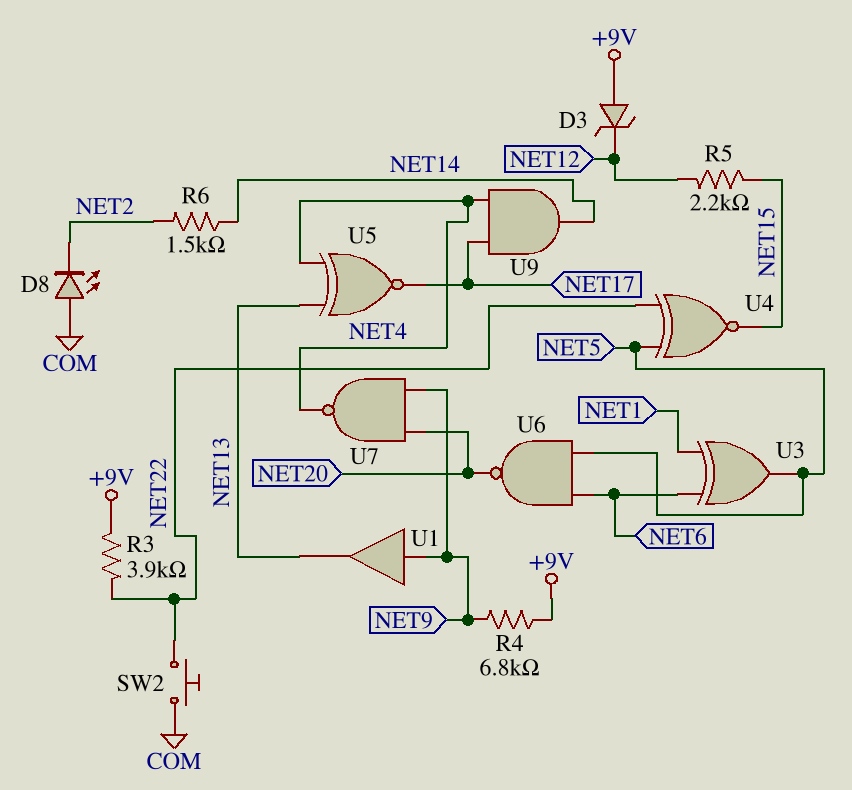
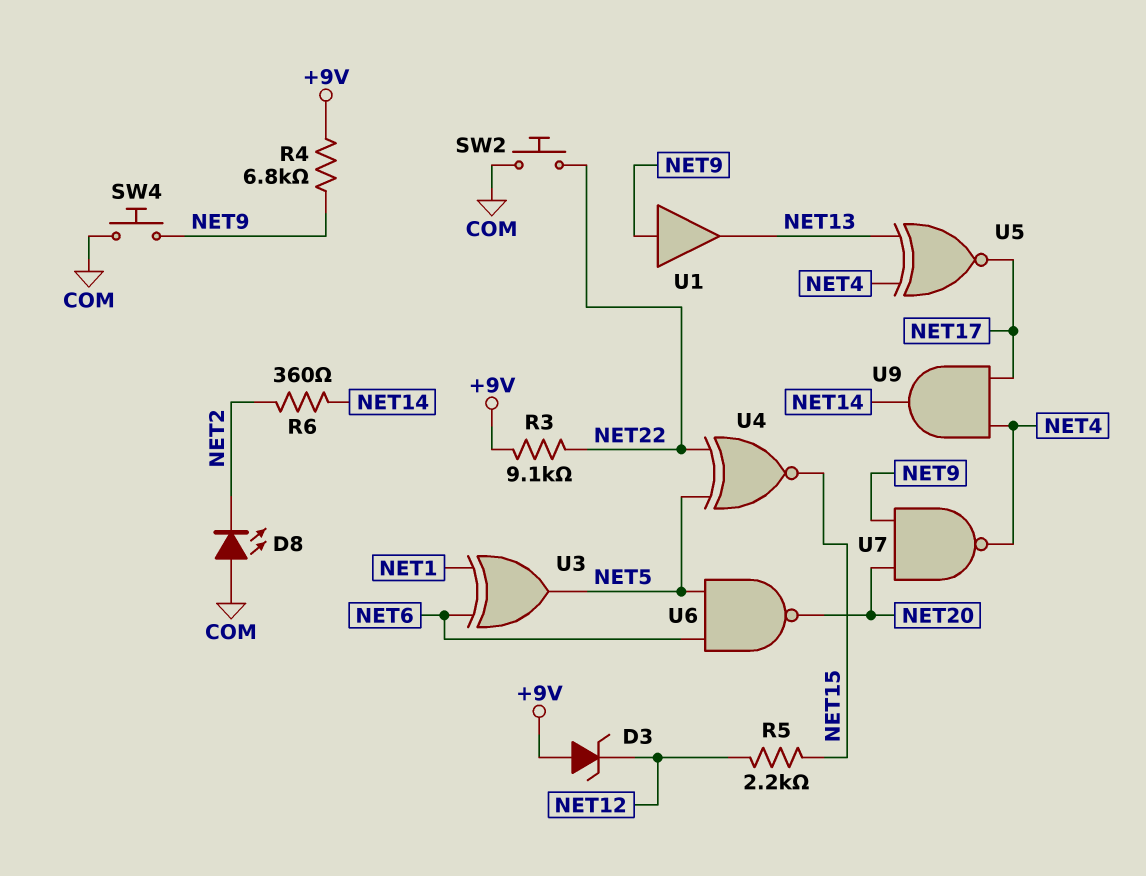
R3: 3.9k (+9V, NET22) -> 9.1k (+9V, NET22)
R6: 1.5k (NET2, NET14) -> 360 (NET2, NET14)
SW4: none -> button (COM, NET9)

